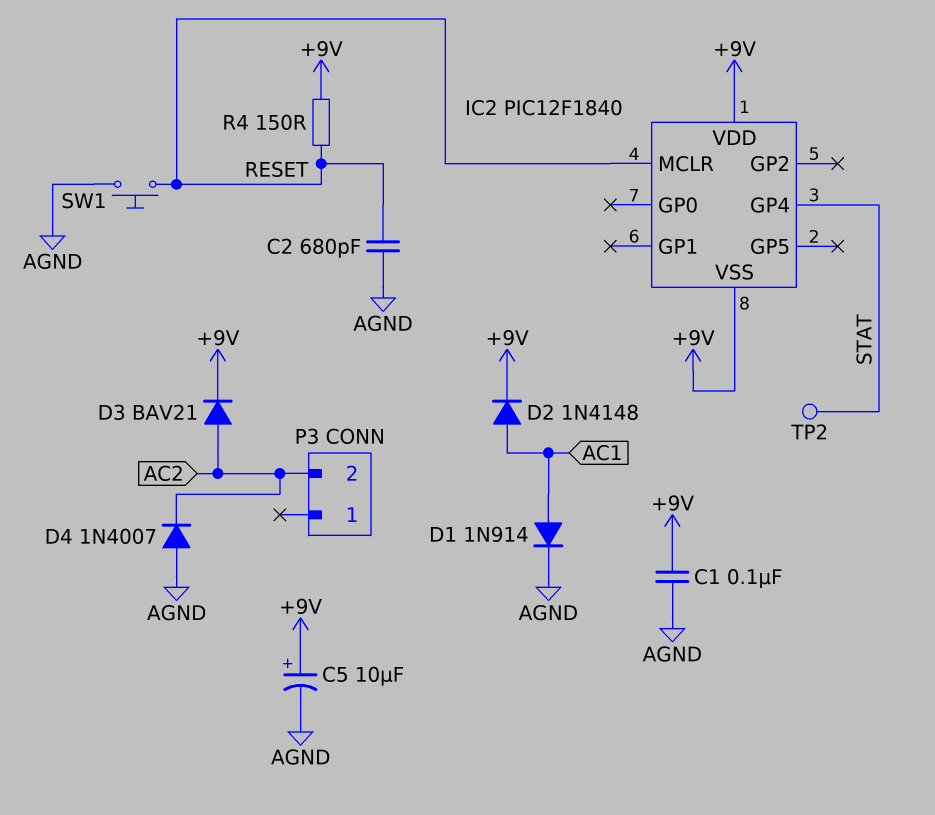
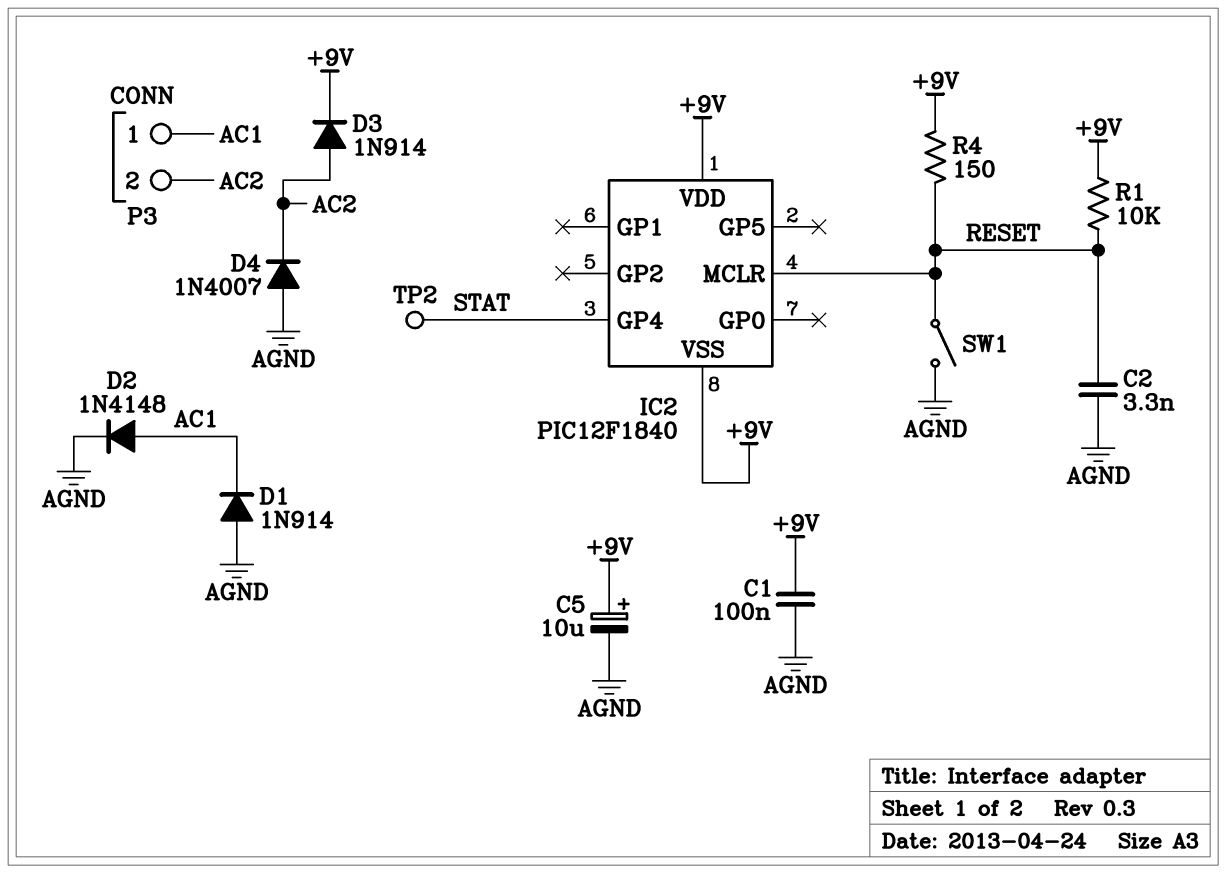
C2: 680pF (AGND, RESET) -> 3.3nF (AGND, RESET)
D1: diode 1N914 (A AC1, K AGND) -> diode 1N914 (A AGND, K AC1)
D2: diode 1N4148 (A AC1, K +9V) -> diode 1N4148 (A AC1, K AGND)
D3: diode BAV21 (A AC2, K +9V) -> diode 1N914 (A AC2, K +9V)
P3 pin 1: none -> AC1
R1: none -> 10k (+9V, RESET)
SW1: button (AGND, RESET) -> switch (AGND, RESET)

